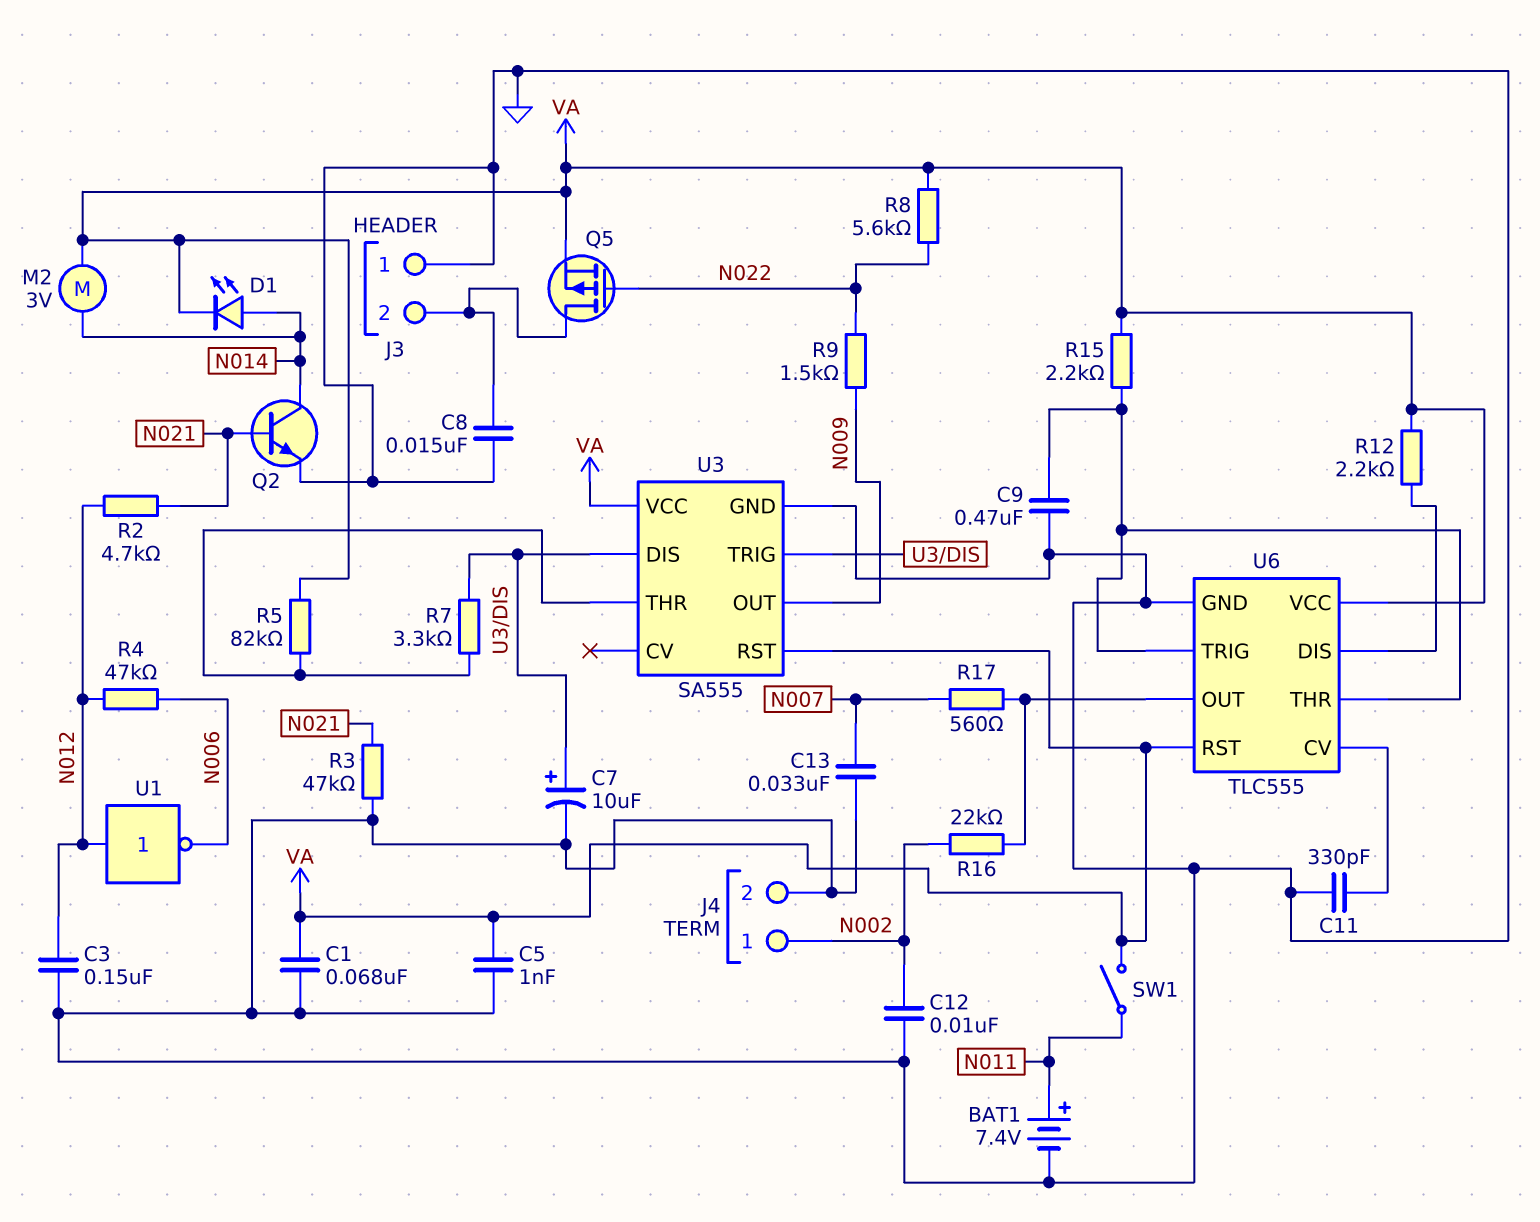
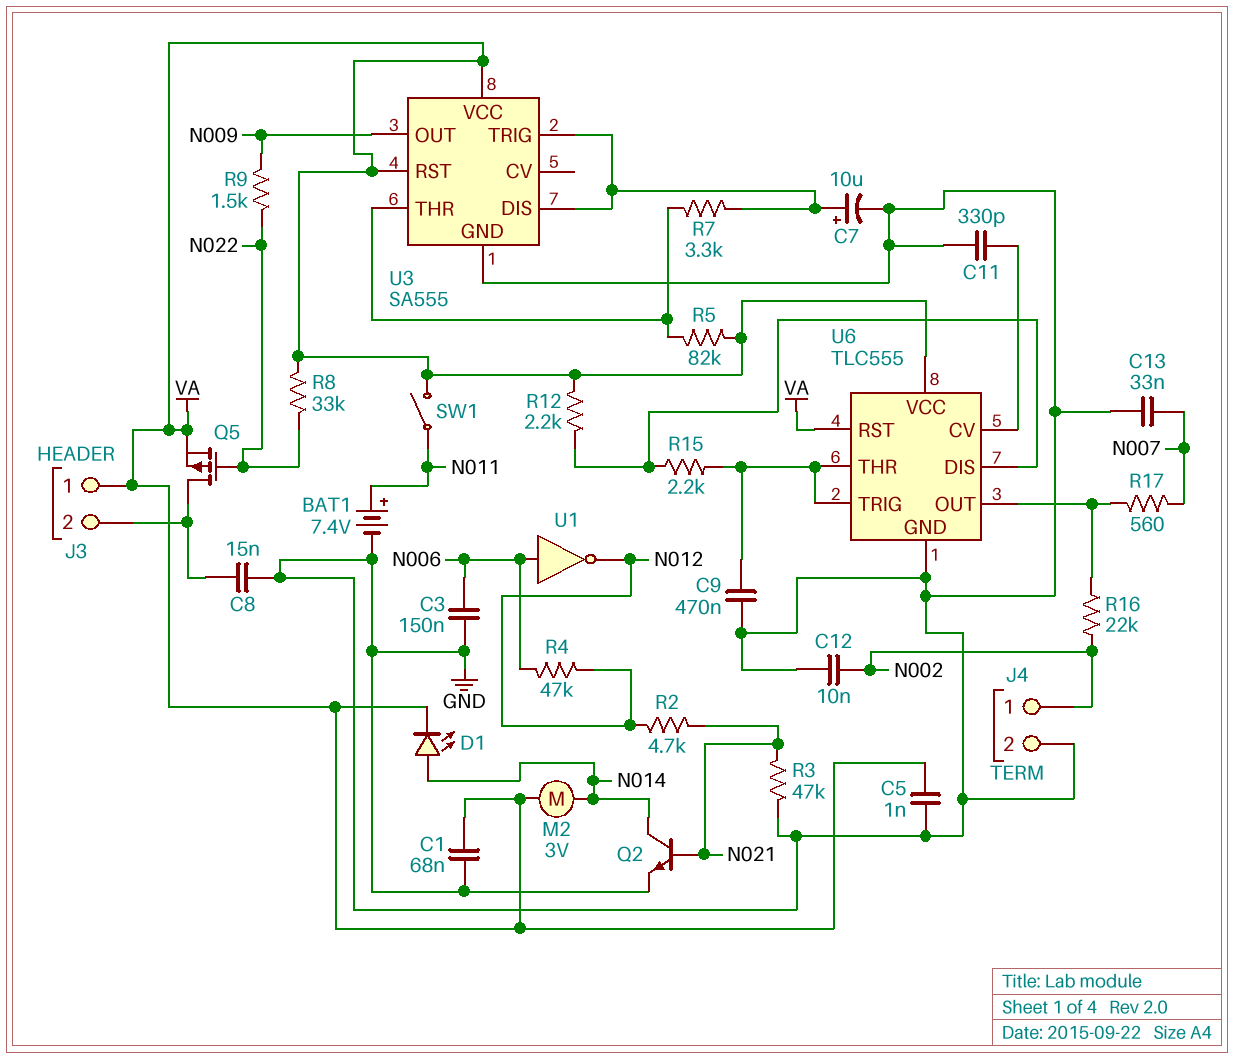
C3: 150nF (GND, N012) -> 150nF (GND, N006)
J3 pin 1: GND -> VA
R8: 5.6k (N022, VA) -> 33k (N022, VA)
R15: 2.2k (U6/THR, VA) -> 2.2k (U6/DIS, U6/THR)
U1: NOT (in N012, out N006) -> NOT (in N006, out N012)

